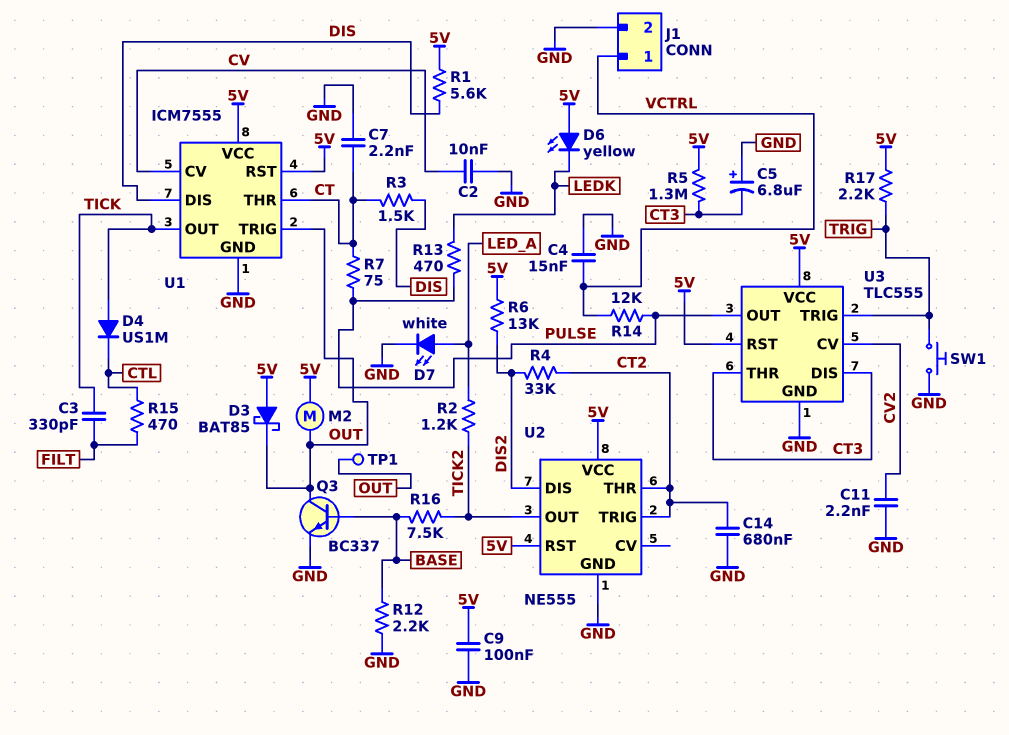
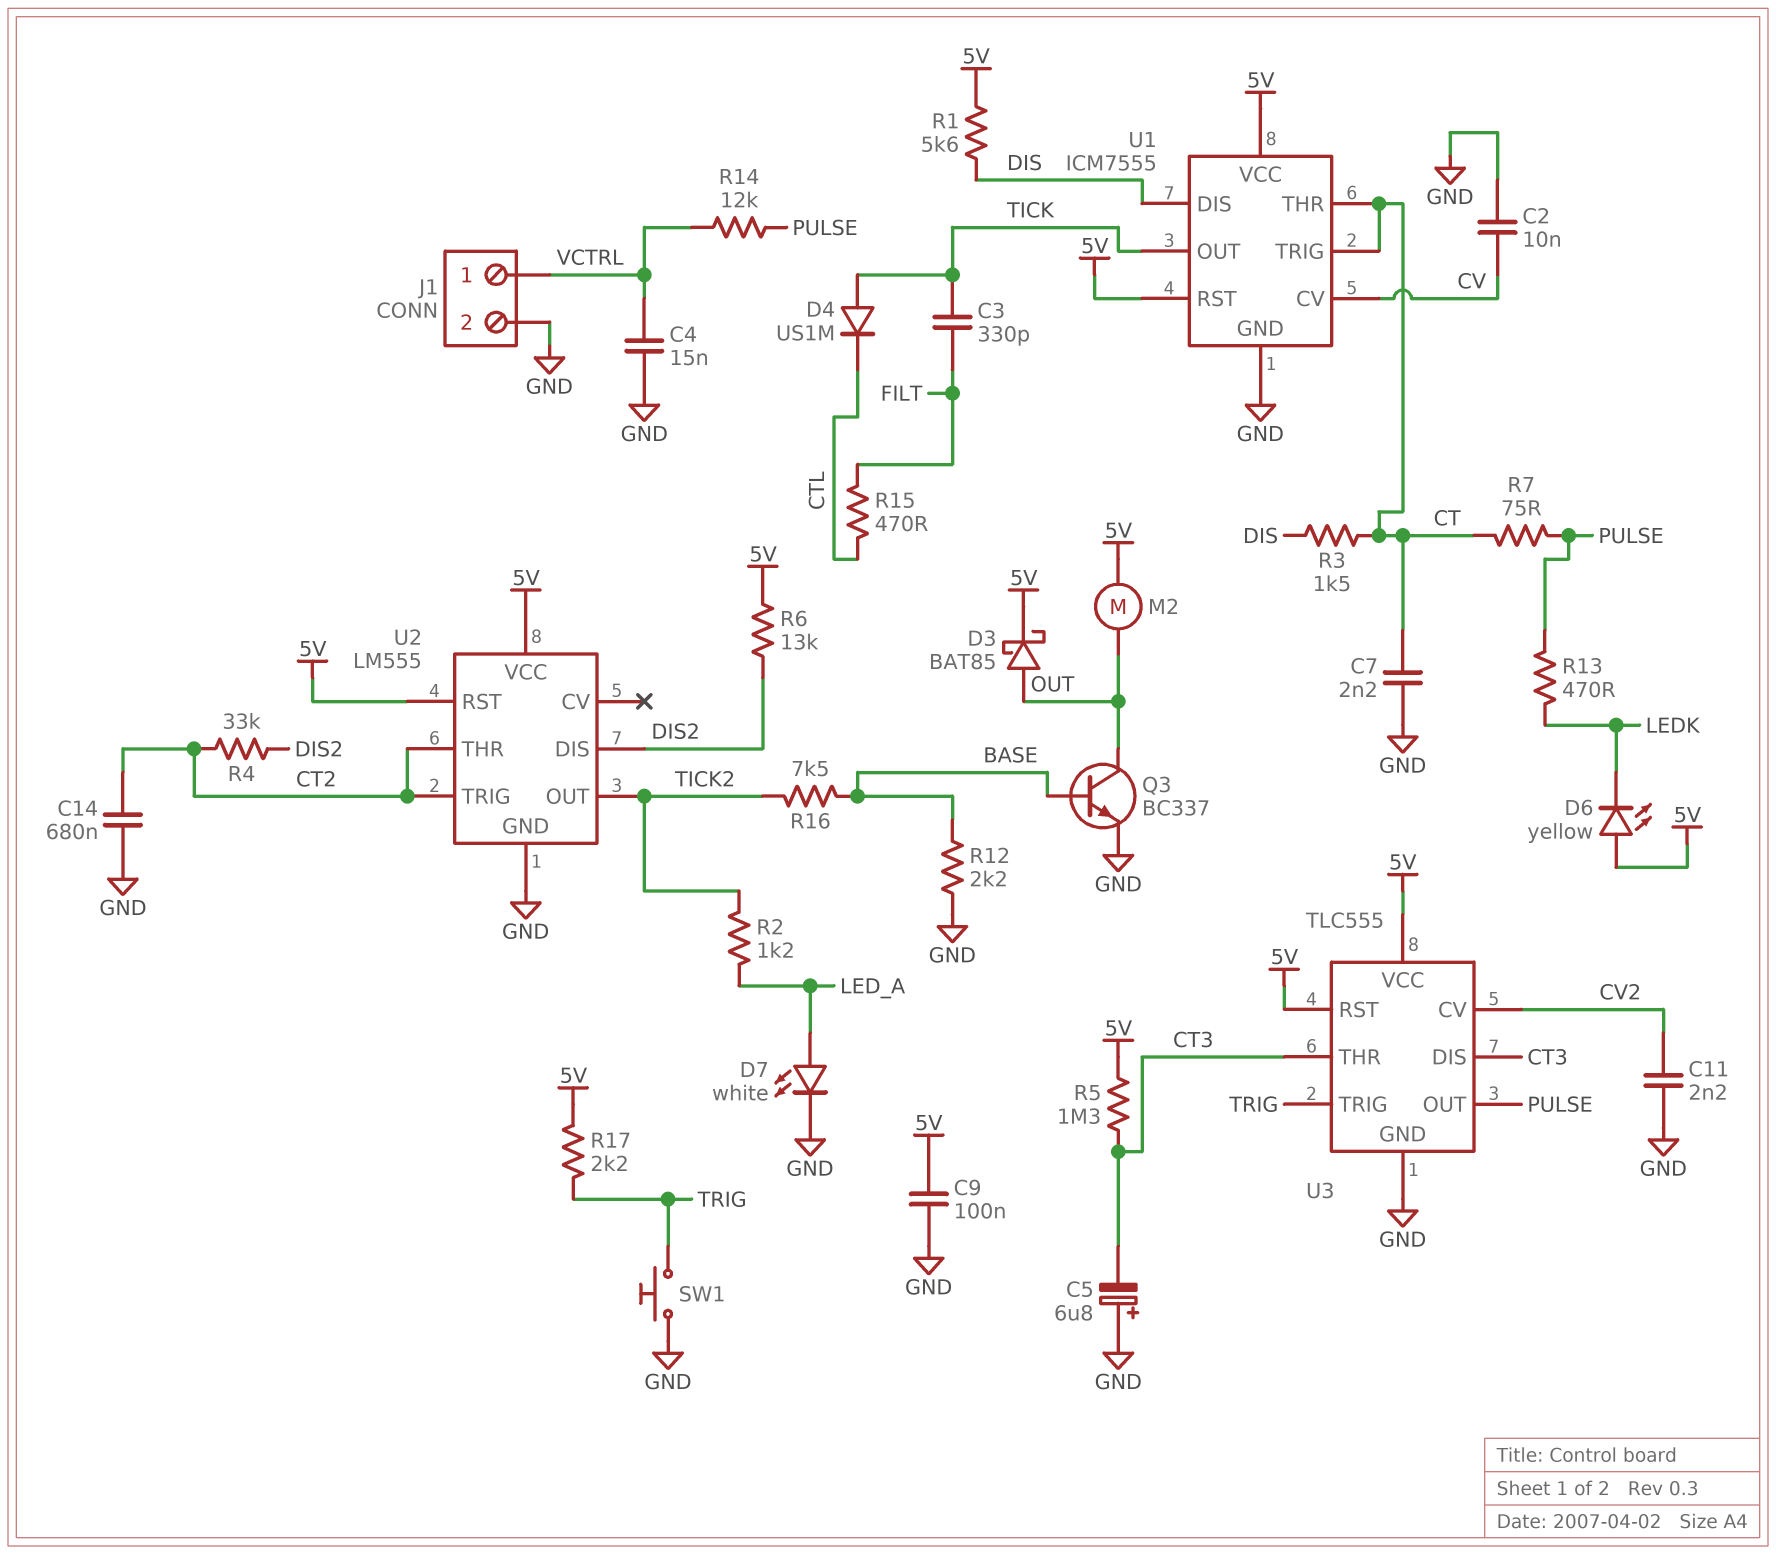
D3: schottky BAT85 (A 5V, K OUT) -> schottky BAT85 (A OUT, K 5V)
TP1: test point (OUT) -> none
U1 pin TRIG: OUT -> CT
U2: NE555 -> LM555

